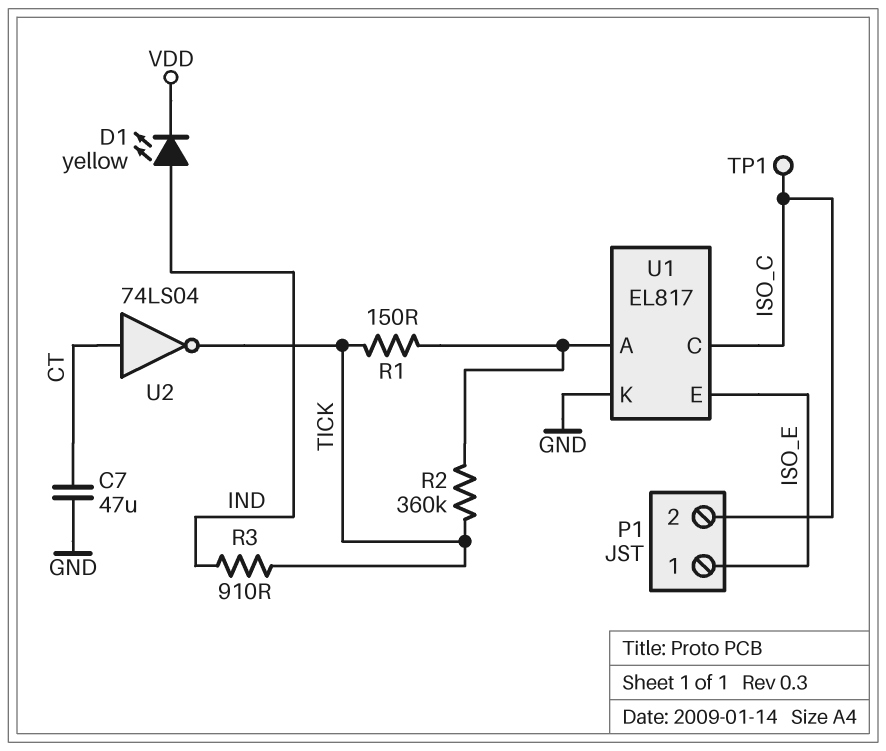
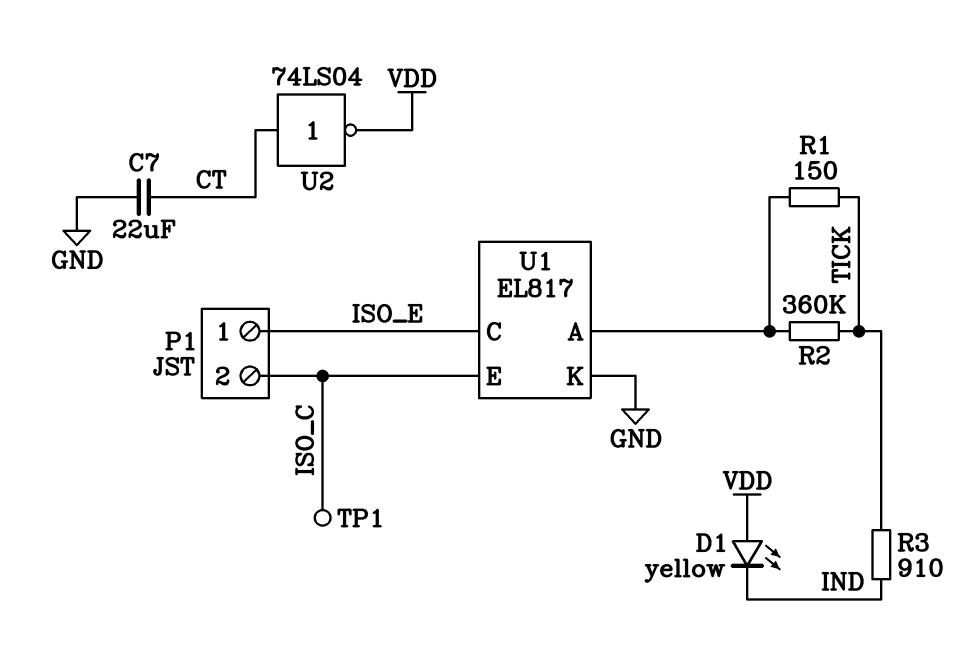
C7: 47uF (CT, GND) -> 22uF (CT, GND)
D1: LED yellow (A IND, K VDD) -> LED yellow (A VDD, K IND)
U1 pin C: ISO_C -> ISO_E
U1 pin E: ISO_E -> ISO_C
U2: NOT 74LS04 (in CT, out TICK) -> NOT 74LS04 (in CT, out VDD)

